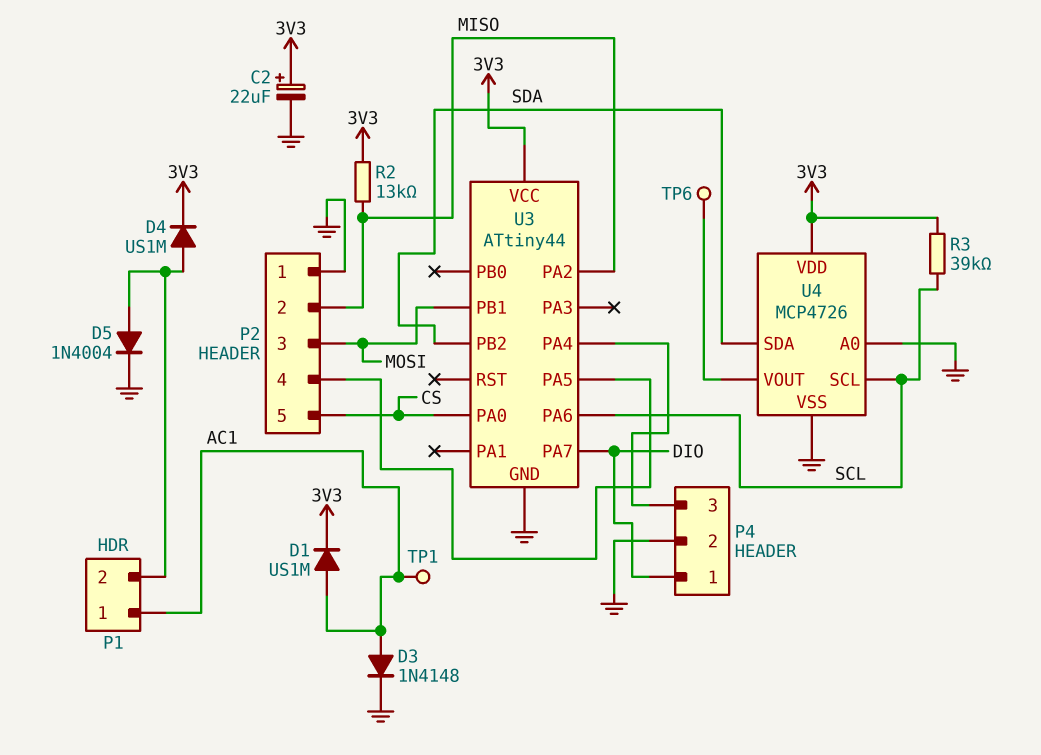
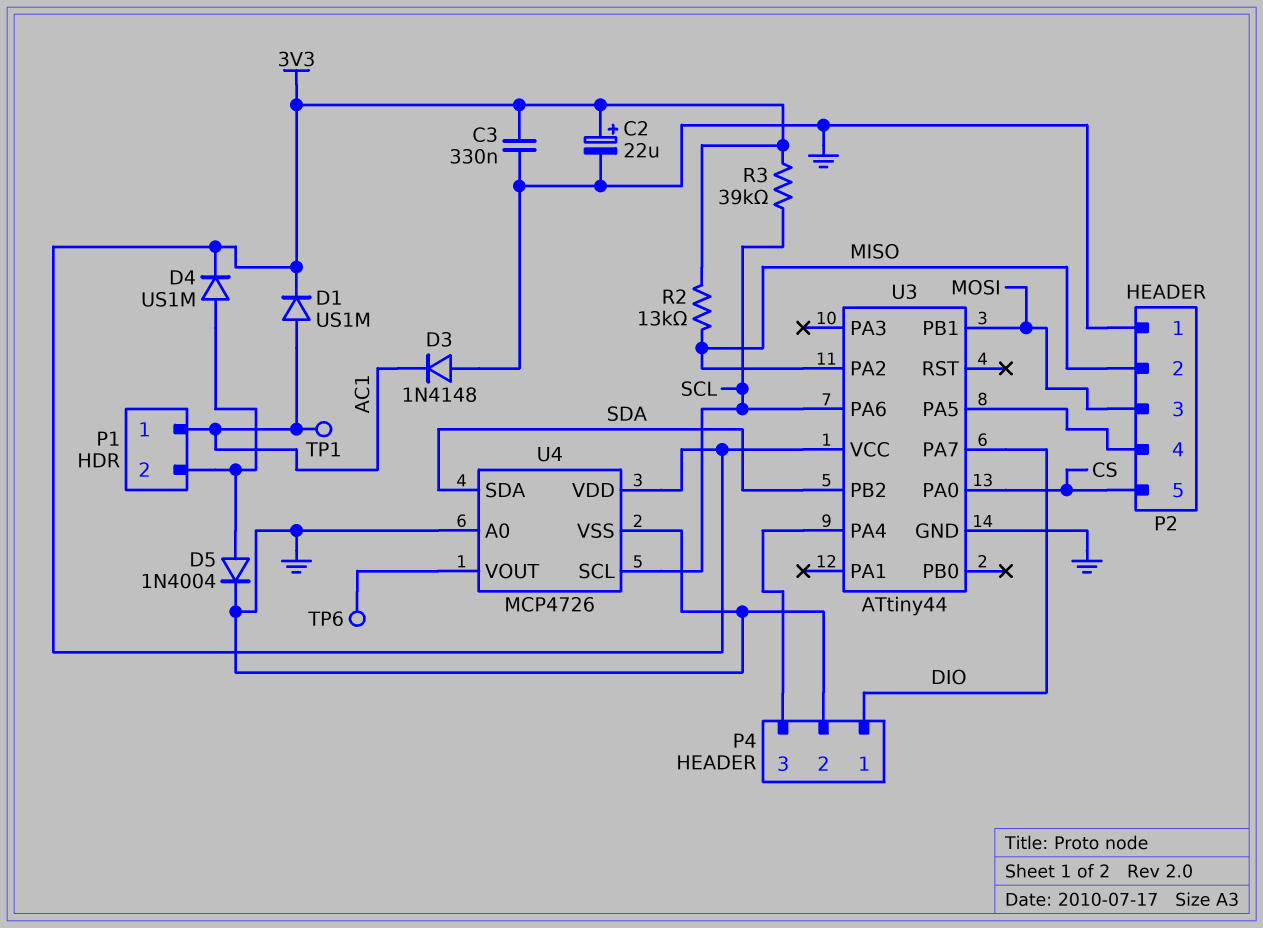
C3: none -> 330nF (3V3, GND)
D3: diode 1N4148 (A AC1, K GND) -> diode 1N4148 (A GND, K AC1)

